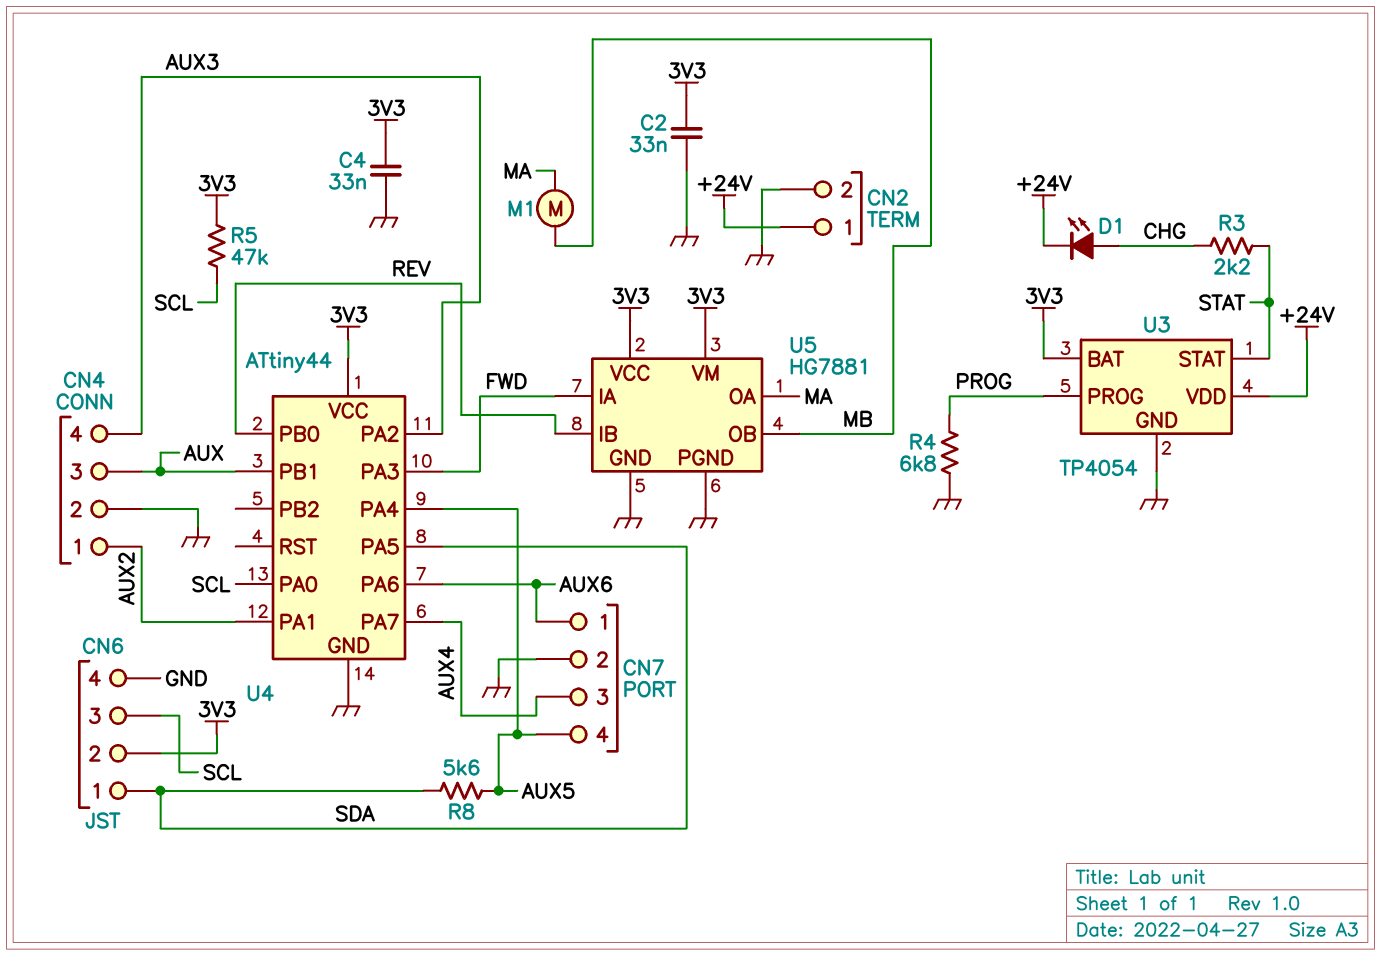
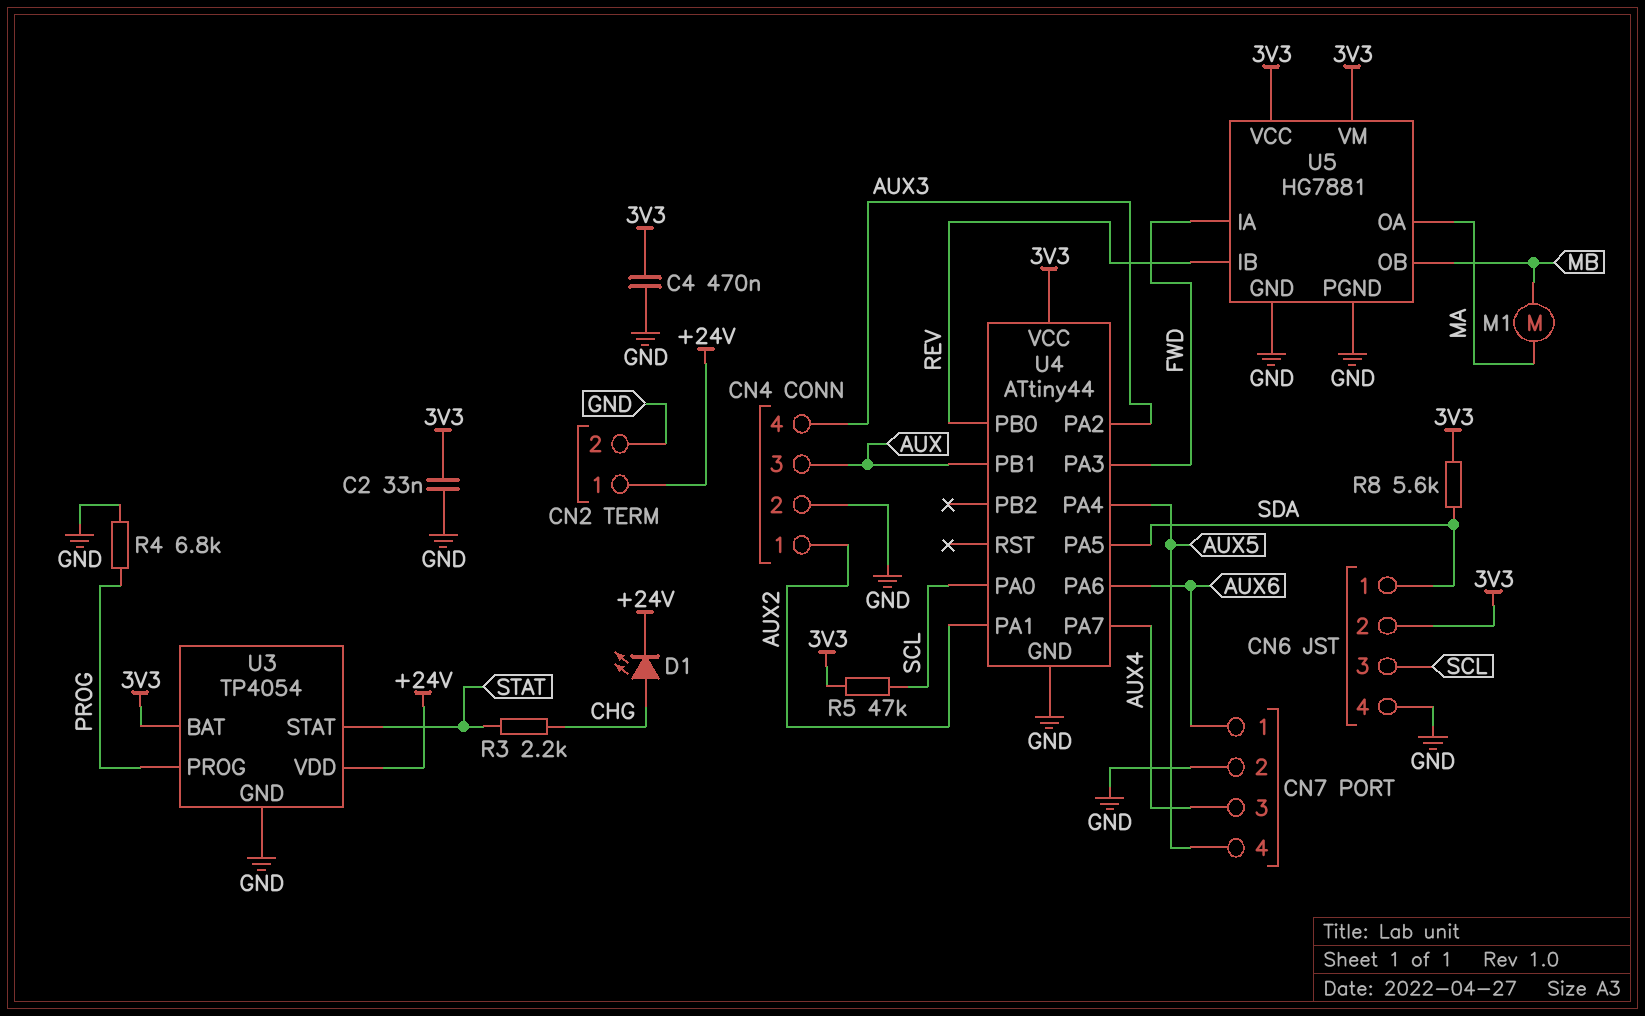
C4: 33nF (3V3, GND) -> 470nF (3V3, GND)
R8: 5.6k (AUX5, SDA) -> 5.6k (3V3, SDA)

